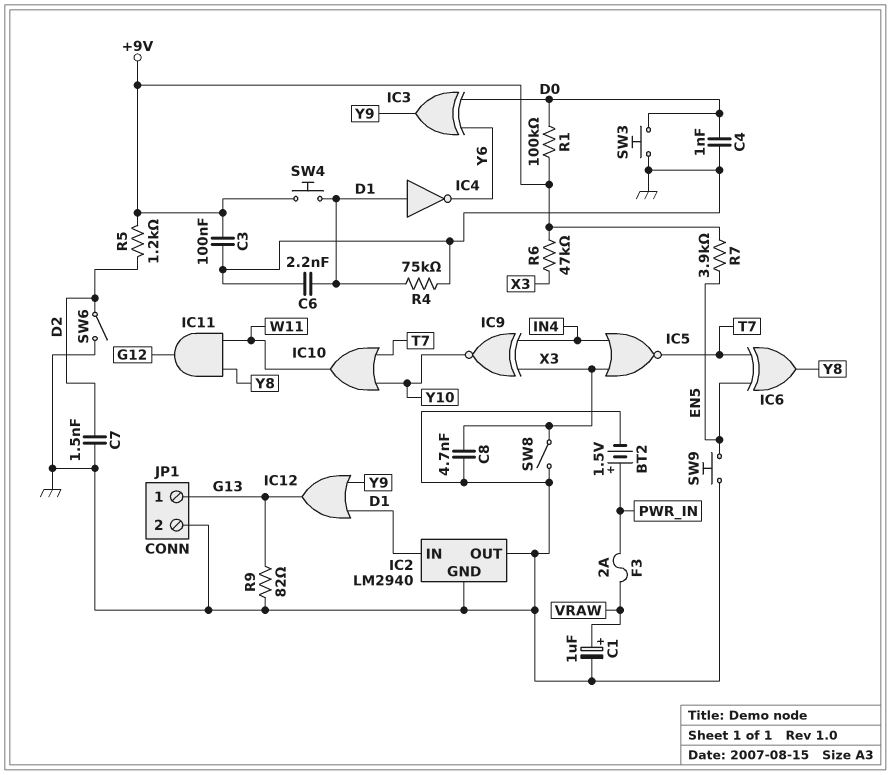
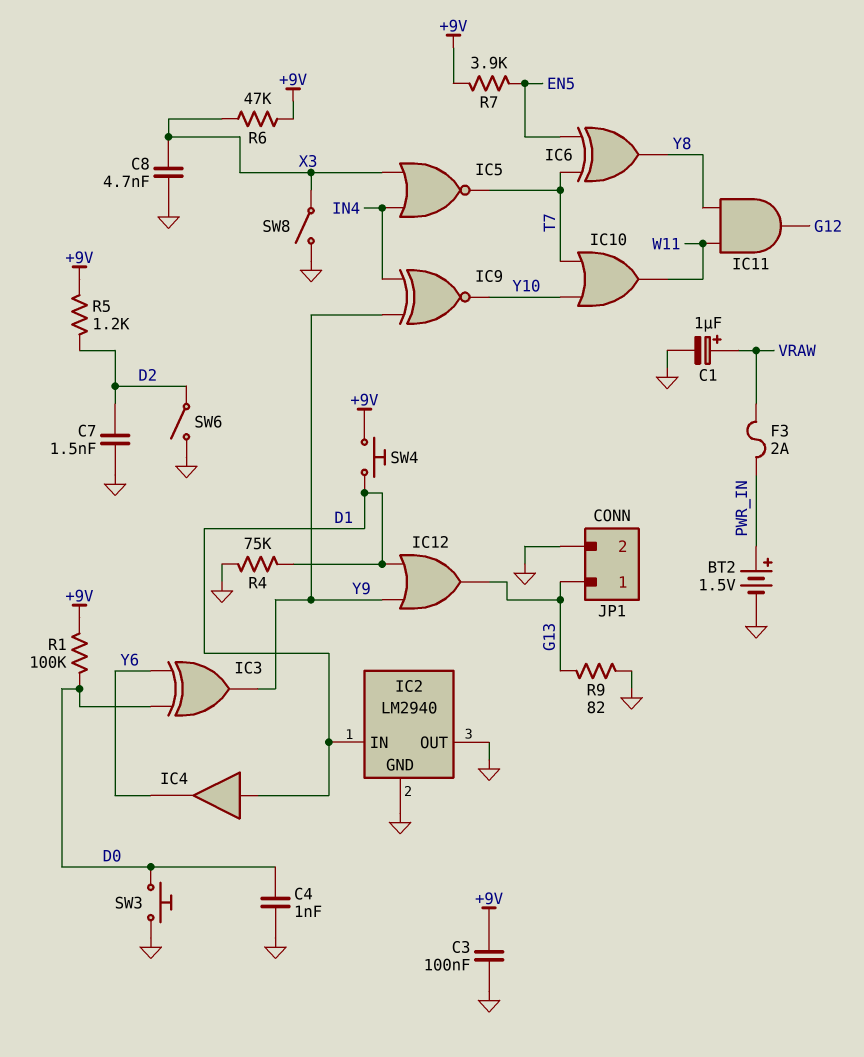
C6: 2.2nF (D1, GND) -> none
IC4: NOT (in D1, out Y6) -> buffer (in D1, out Y6)
IC9: XNOR (in IN4, in X3, out Y10) -> XNOR (in IN4, in Y9, out Y10)
SW9: button (EN5, GND) -> none

